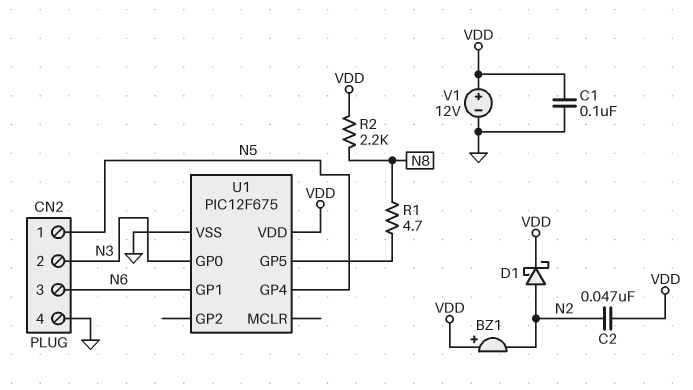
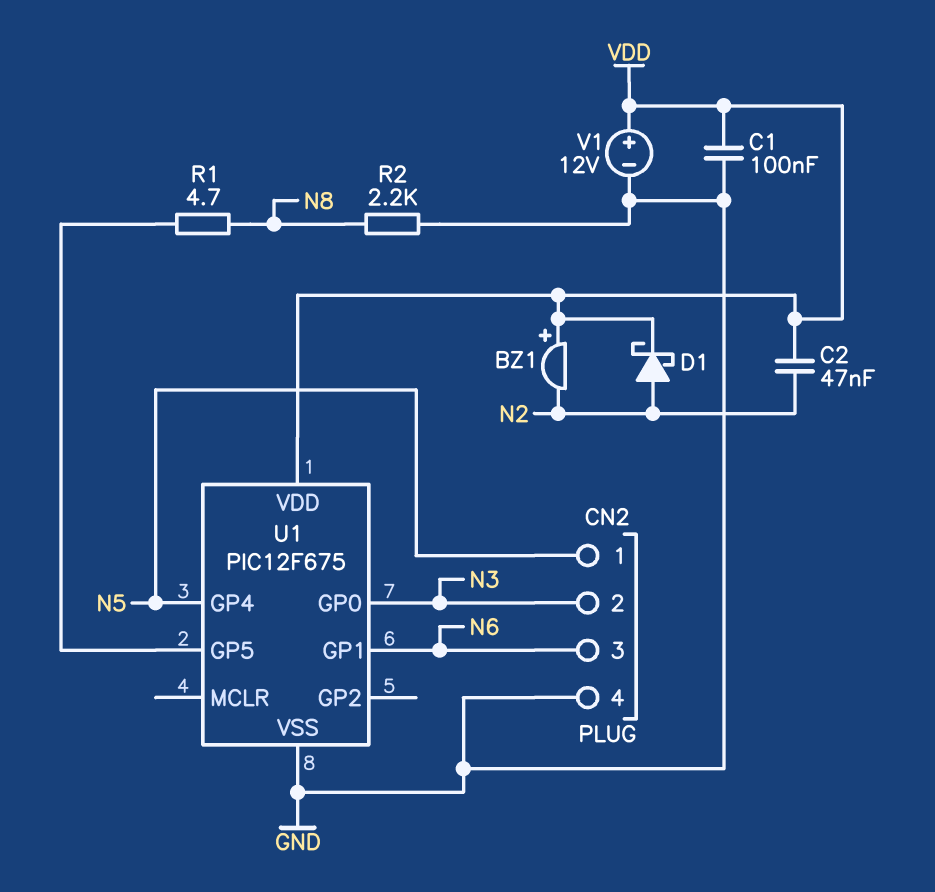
R2: 2.2k (N8, VDD) -> 2.2k (GND, N8)

